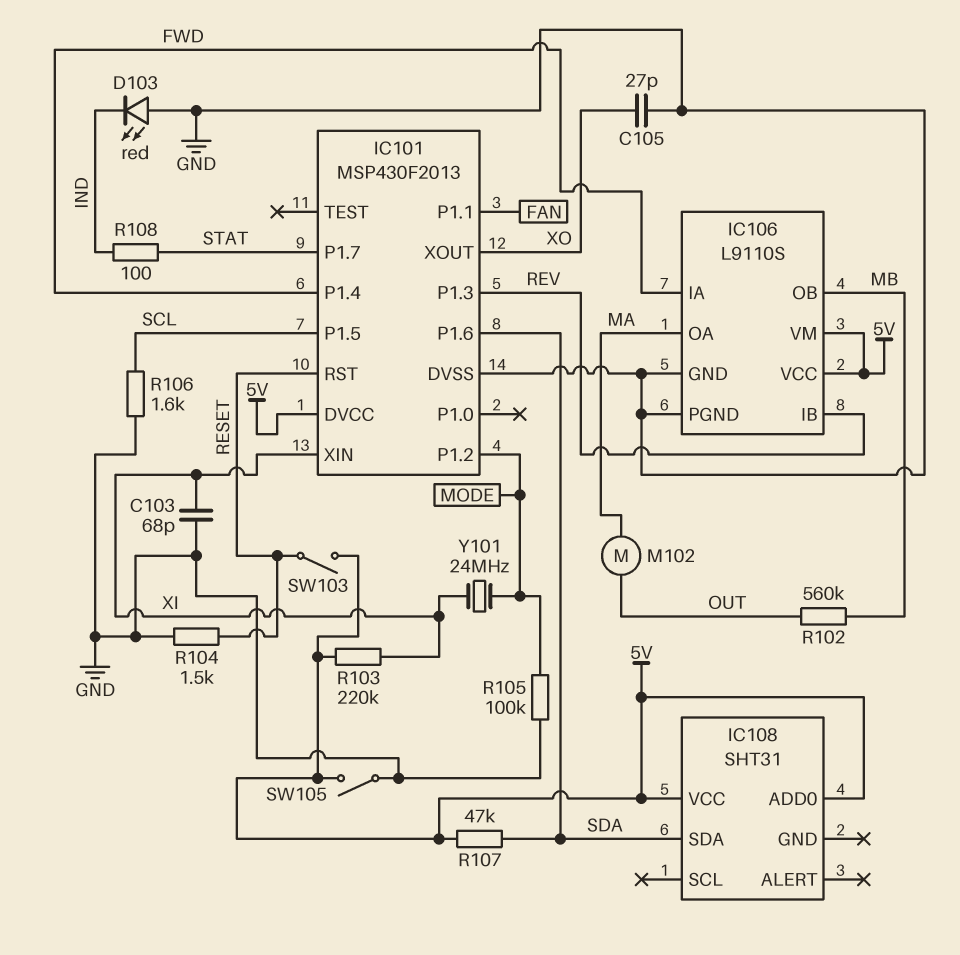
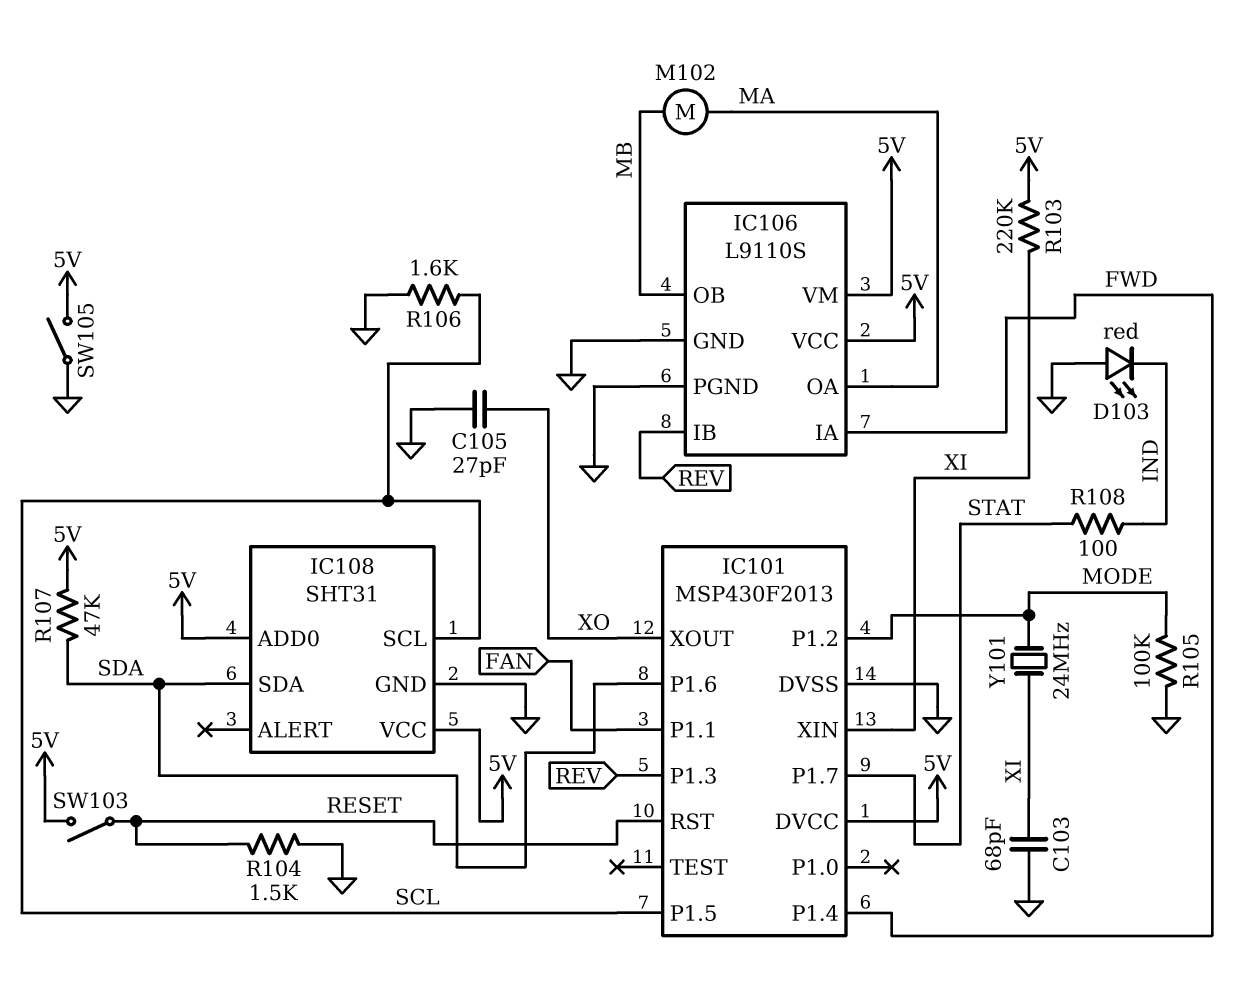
IC108 pin GND: none -> GND
IC108 pin SCL: none -> SCL
M102: motor (MA, OUT) -> motor (MA, MB)
R102: 560k (MB, OUT) -> none

